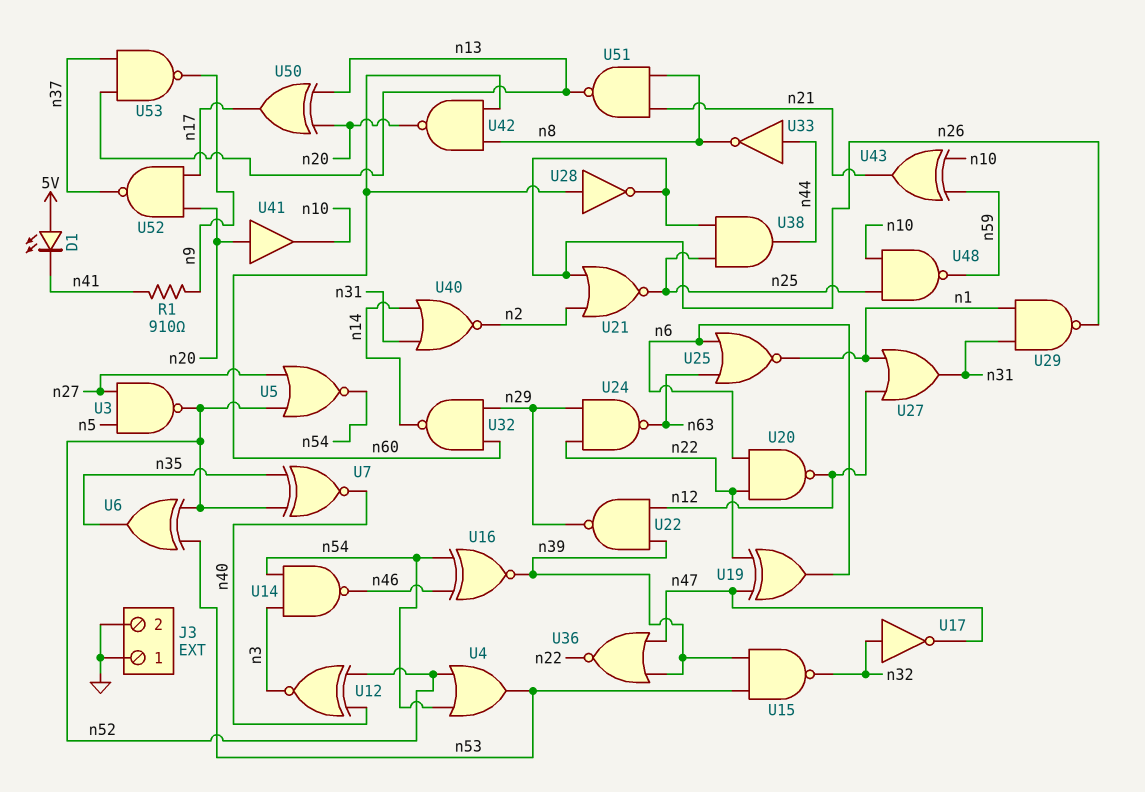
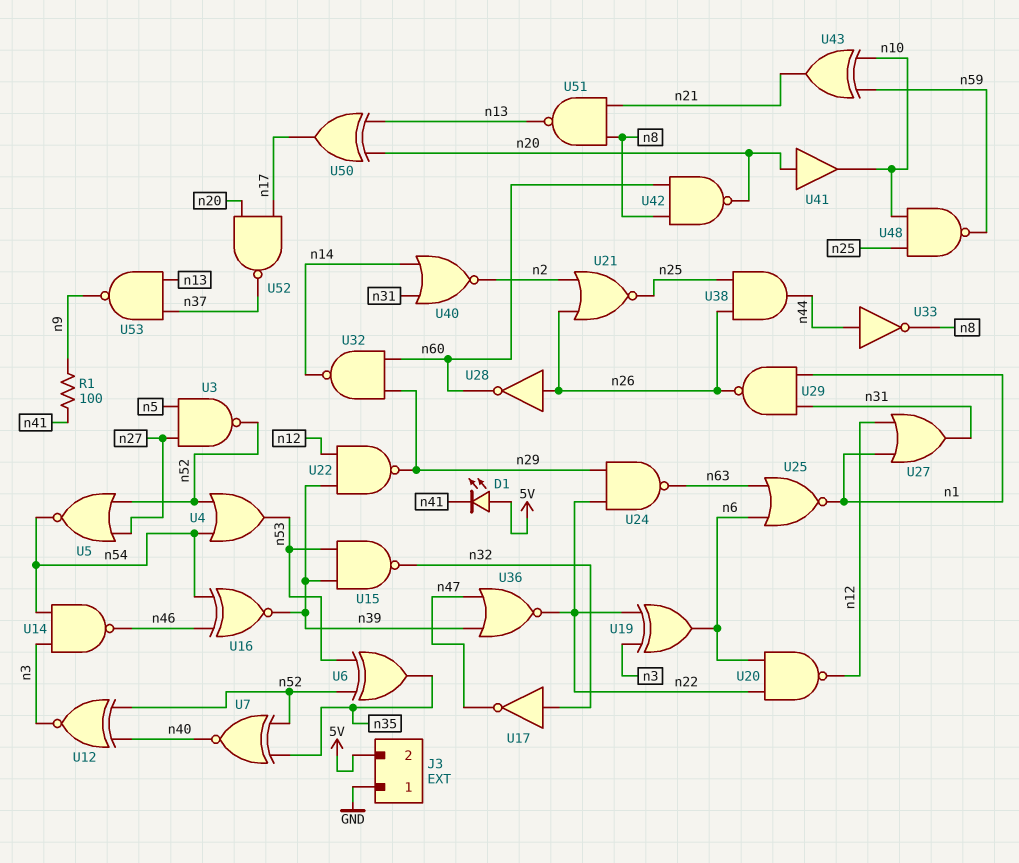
J3 pin 2: GND -> 5V
R1: 910 (n9, n41) -> 100 (n9, n41)
U19: XOR (in n22, in n47, out n6) -> XOR (in n3, in n22, out n6)
U28: NOT (in n60, out n26) -> NOT (in n26, out n60)

